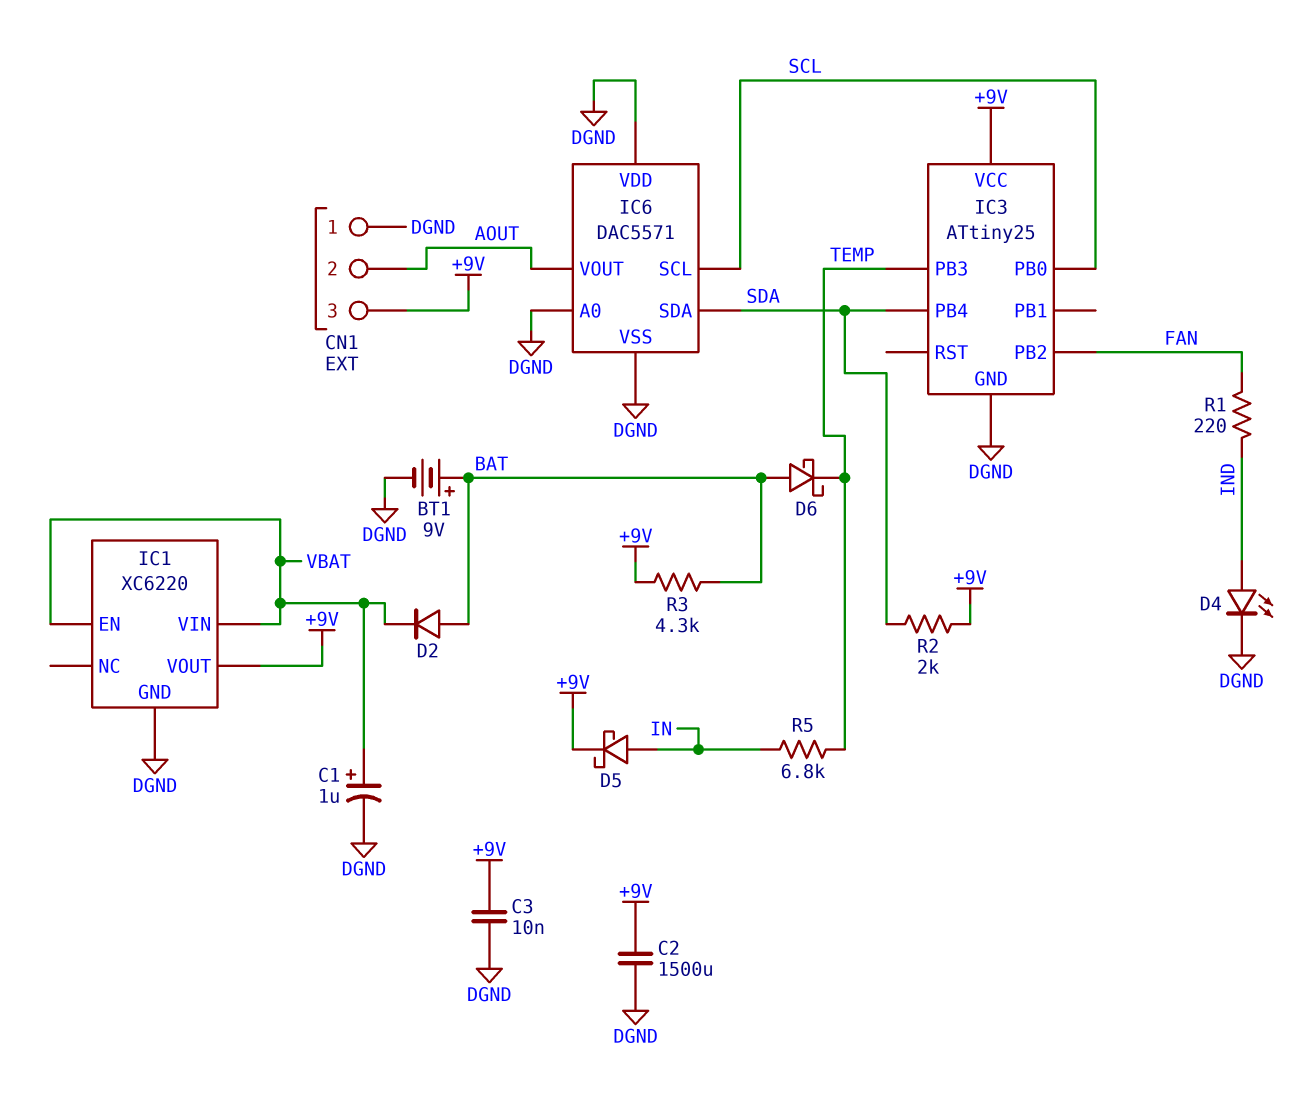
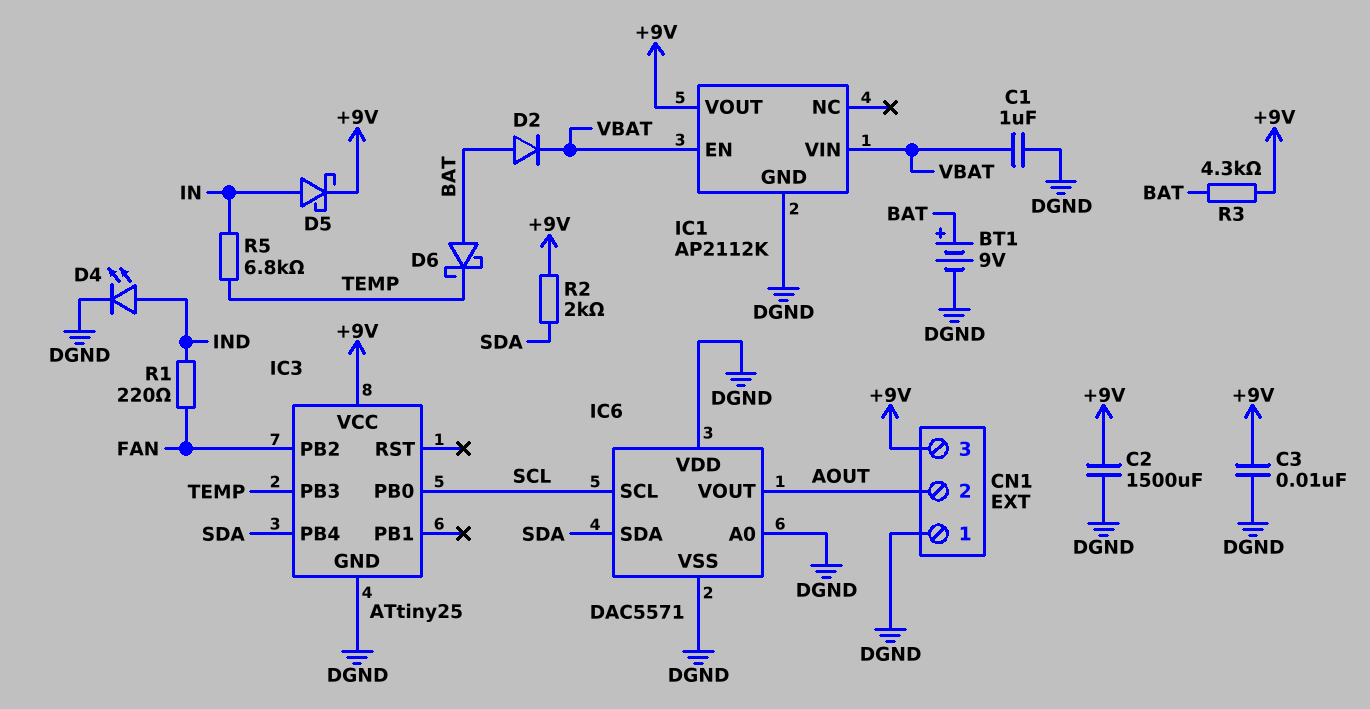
C1: 1uF (plus VBAT, minus DGND) -> 1uF (DGND, VBAT)
IC1: XC6220 -> AP2112K

